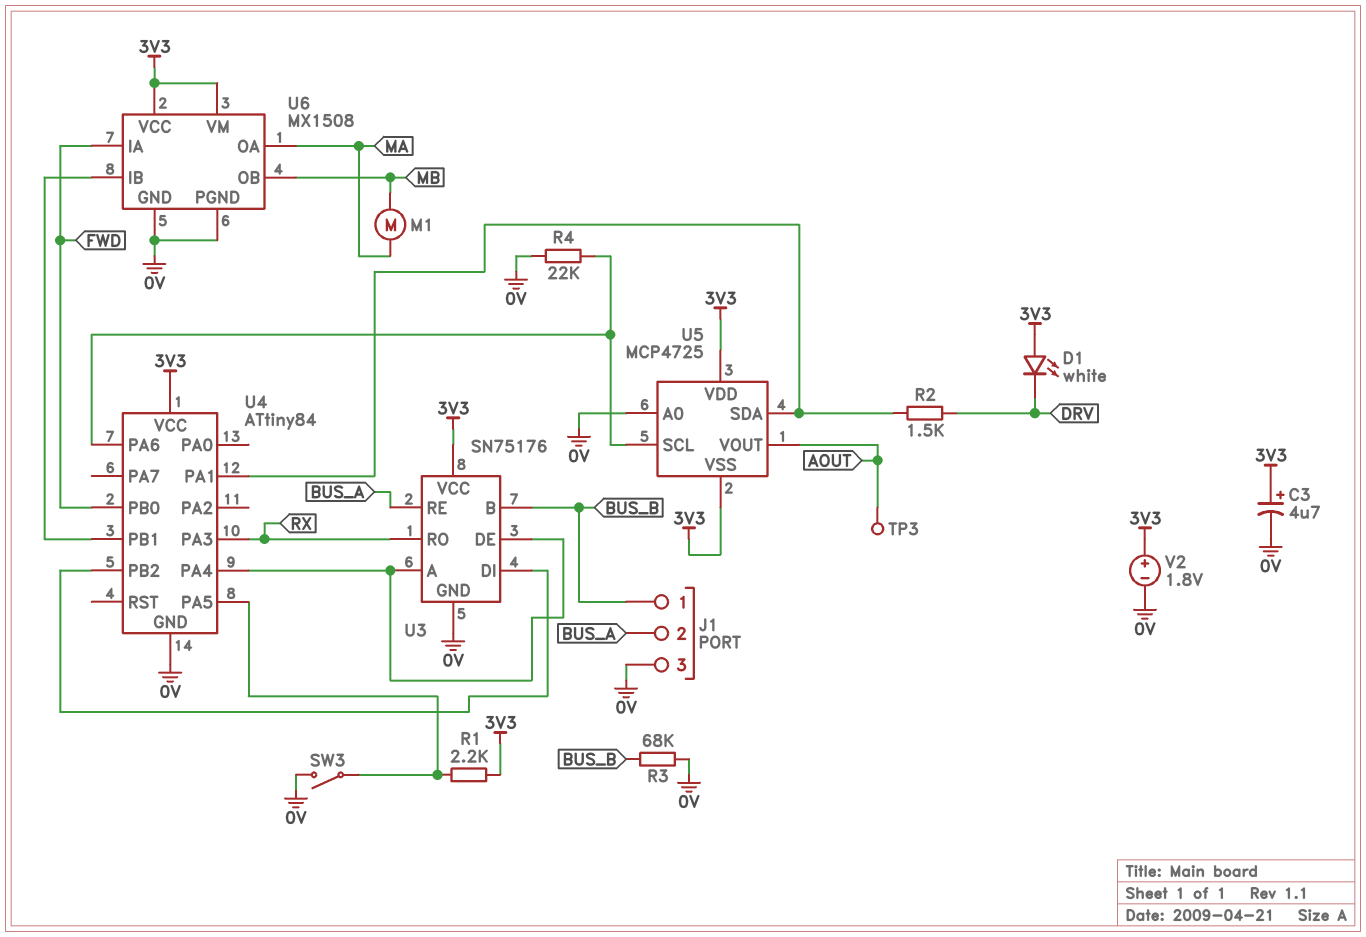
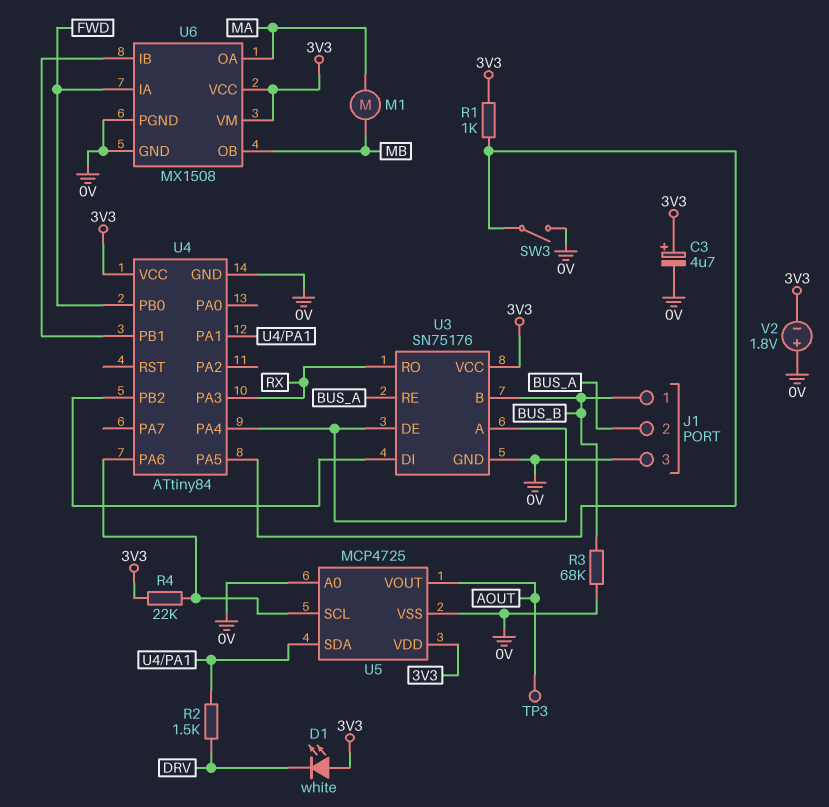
R1: 2.2k (3V3, U4/PA5) -> 1k (3V3, U4/PA5)
R4: 22k (0V, U4/PA6) -> 22k (3V3, U4/PA6)
U5 pin VSS: 3V3 -> 0V
V2: 1.8V (plus 3V3, minus 0V) -> 1.8V (plus 0V, minus 3V3)

